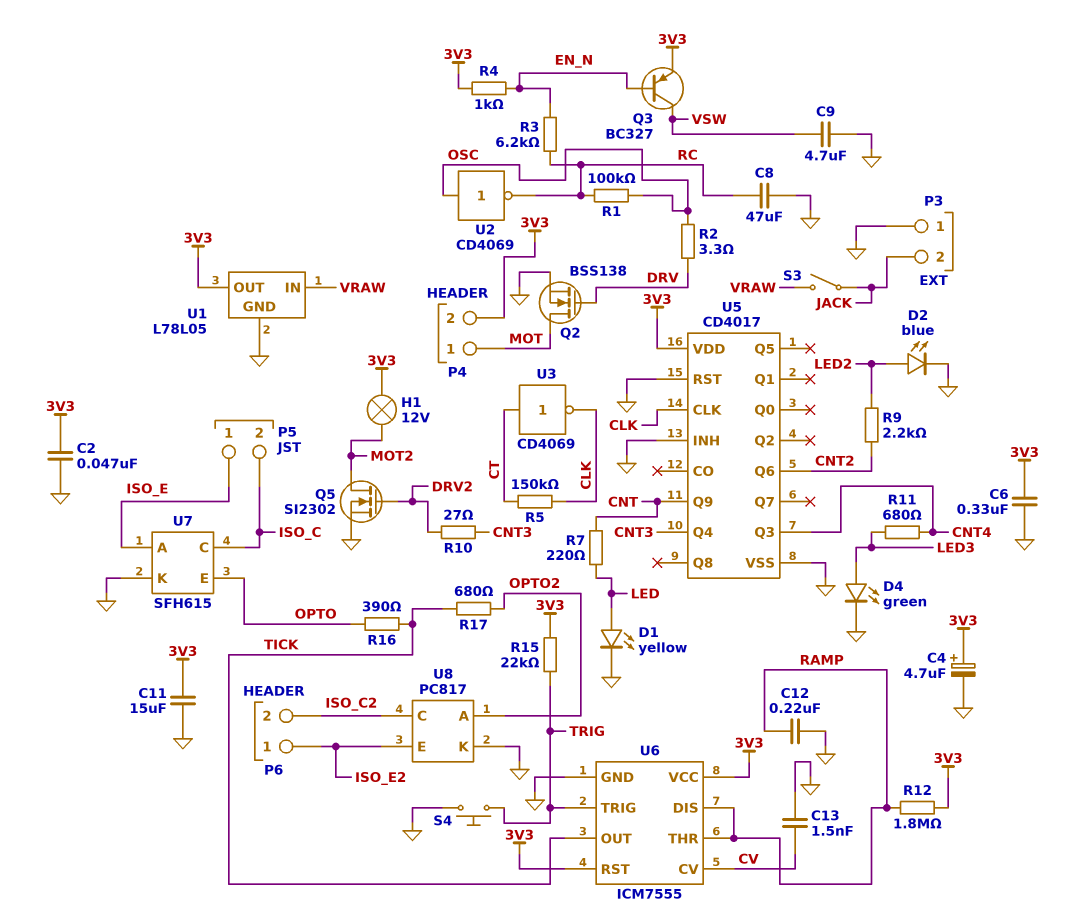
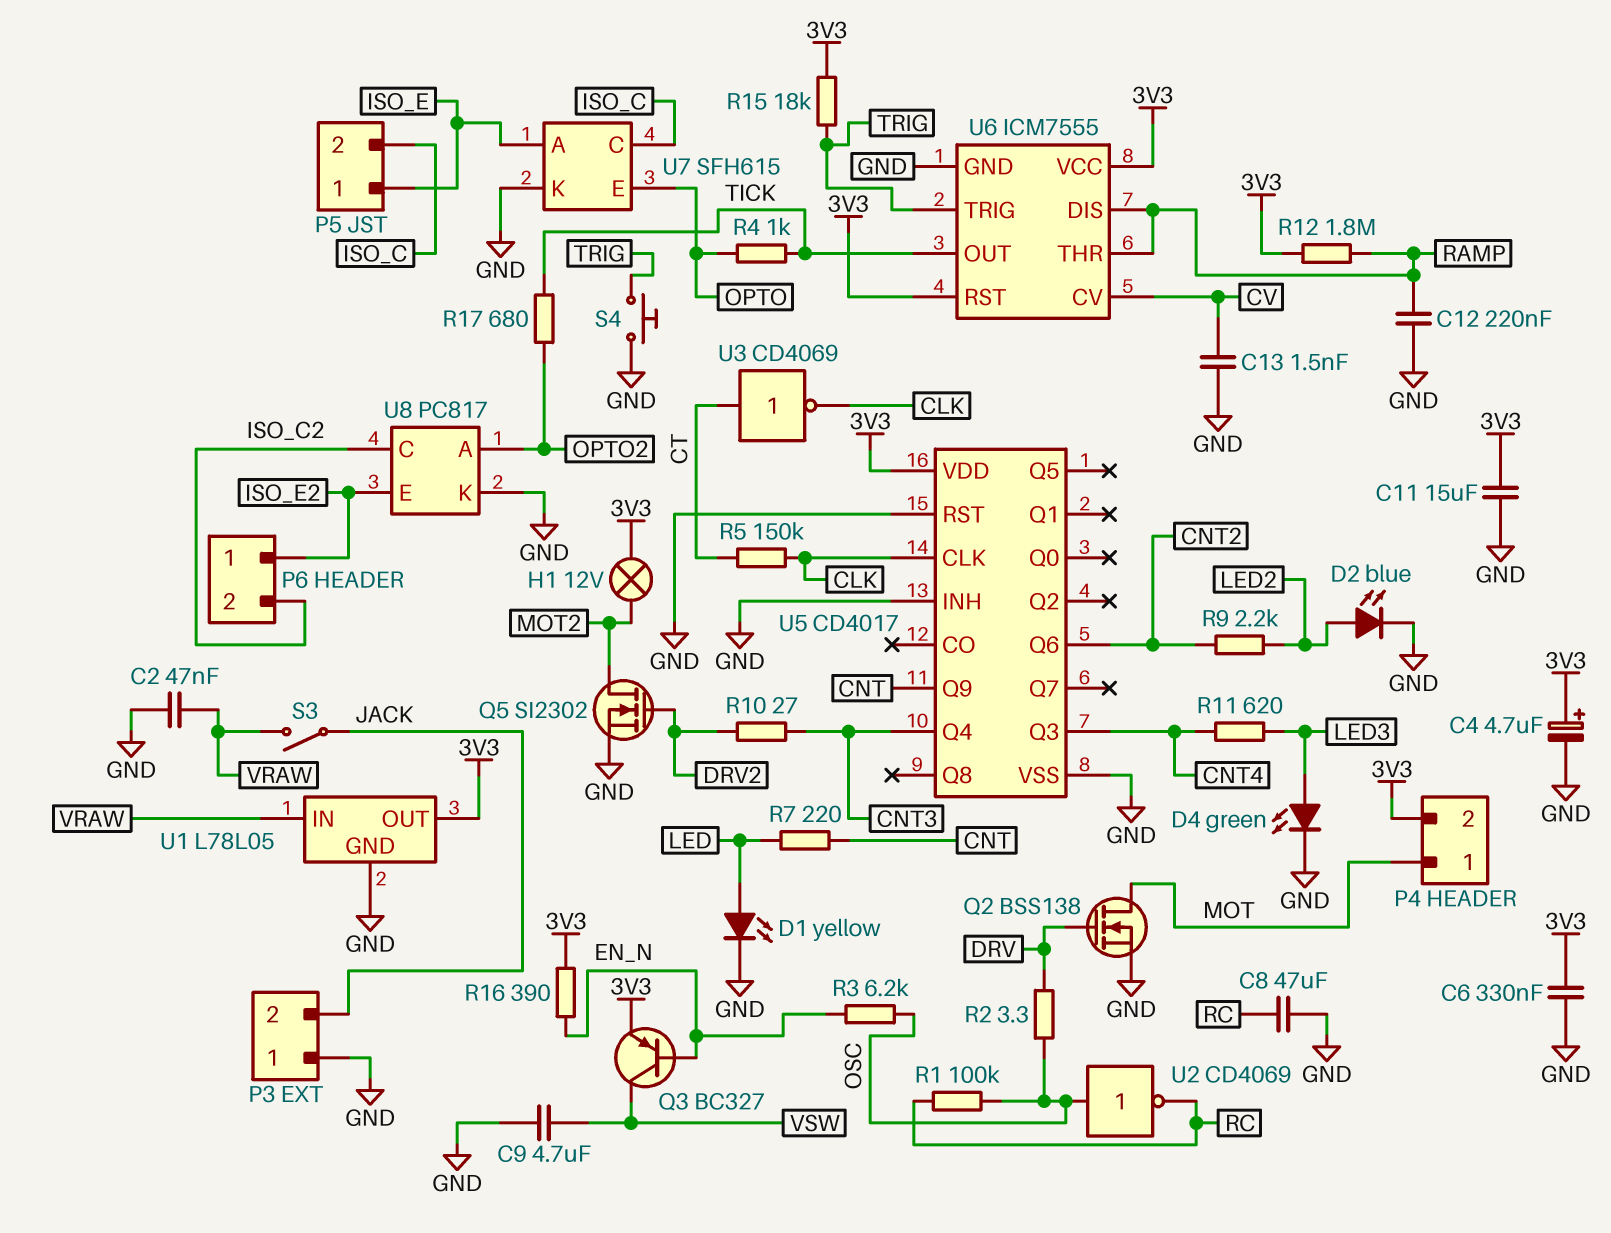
C2: 47nF (3V3, GND) -> 47nF (GND, VRAW)
R3: 6.2k (EN_N, RC) -> 6.2k (EN_N, OSC)
R4: 1k (3V3, EN_N) -> 1k (OPTO, TICK)
R11: 680 (CNT4, LED3) -> 620 (CNT4, LED3)
R15: 22k (3V3, TRIG) -> 18k (3V3, TRIG)
R16: 390 (OPTO, TICK) -> 390 (3V3, EN_N)

